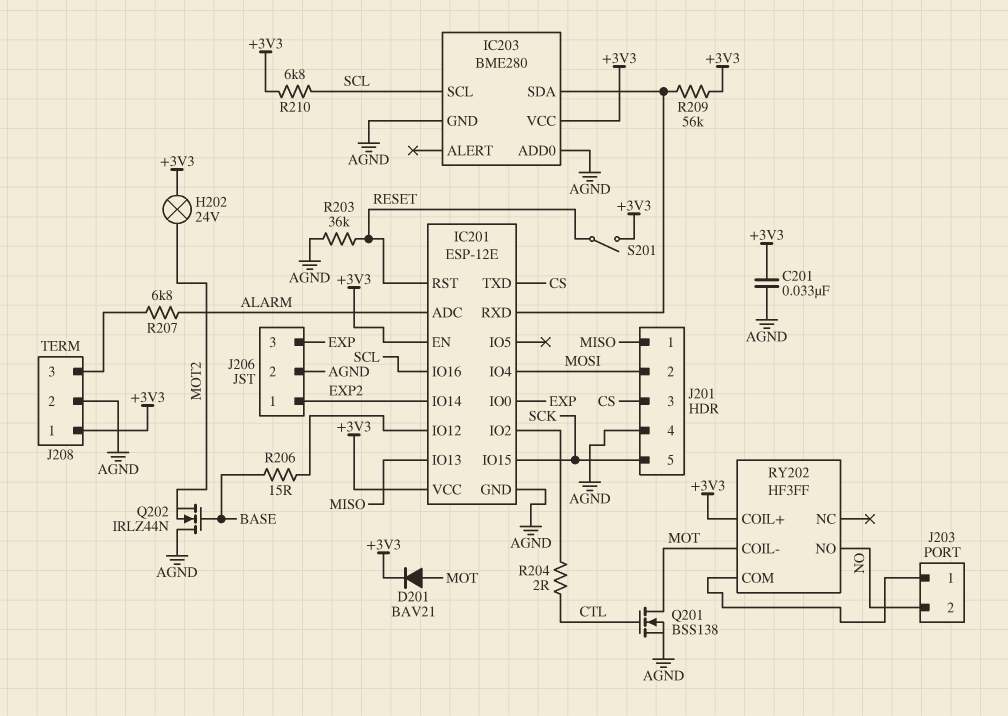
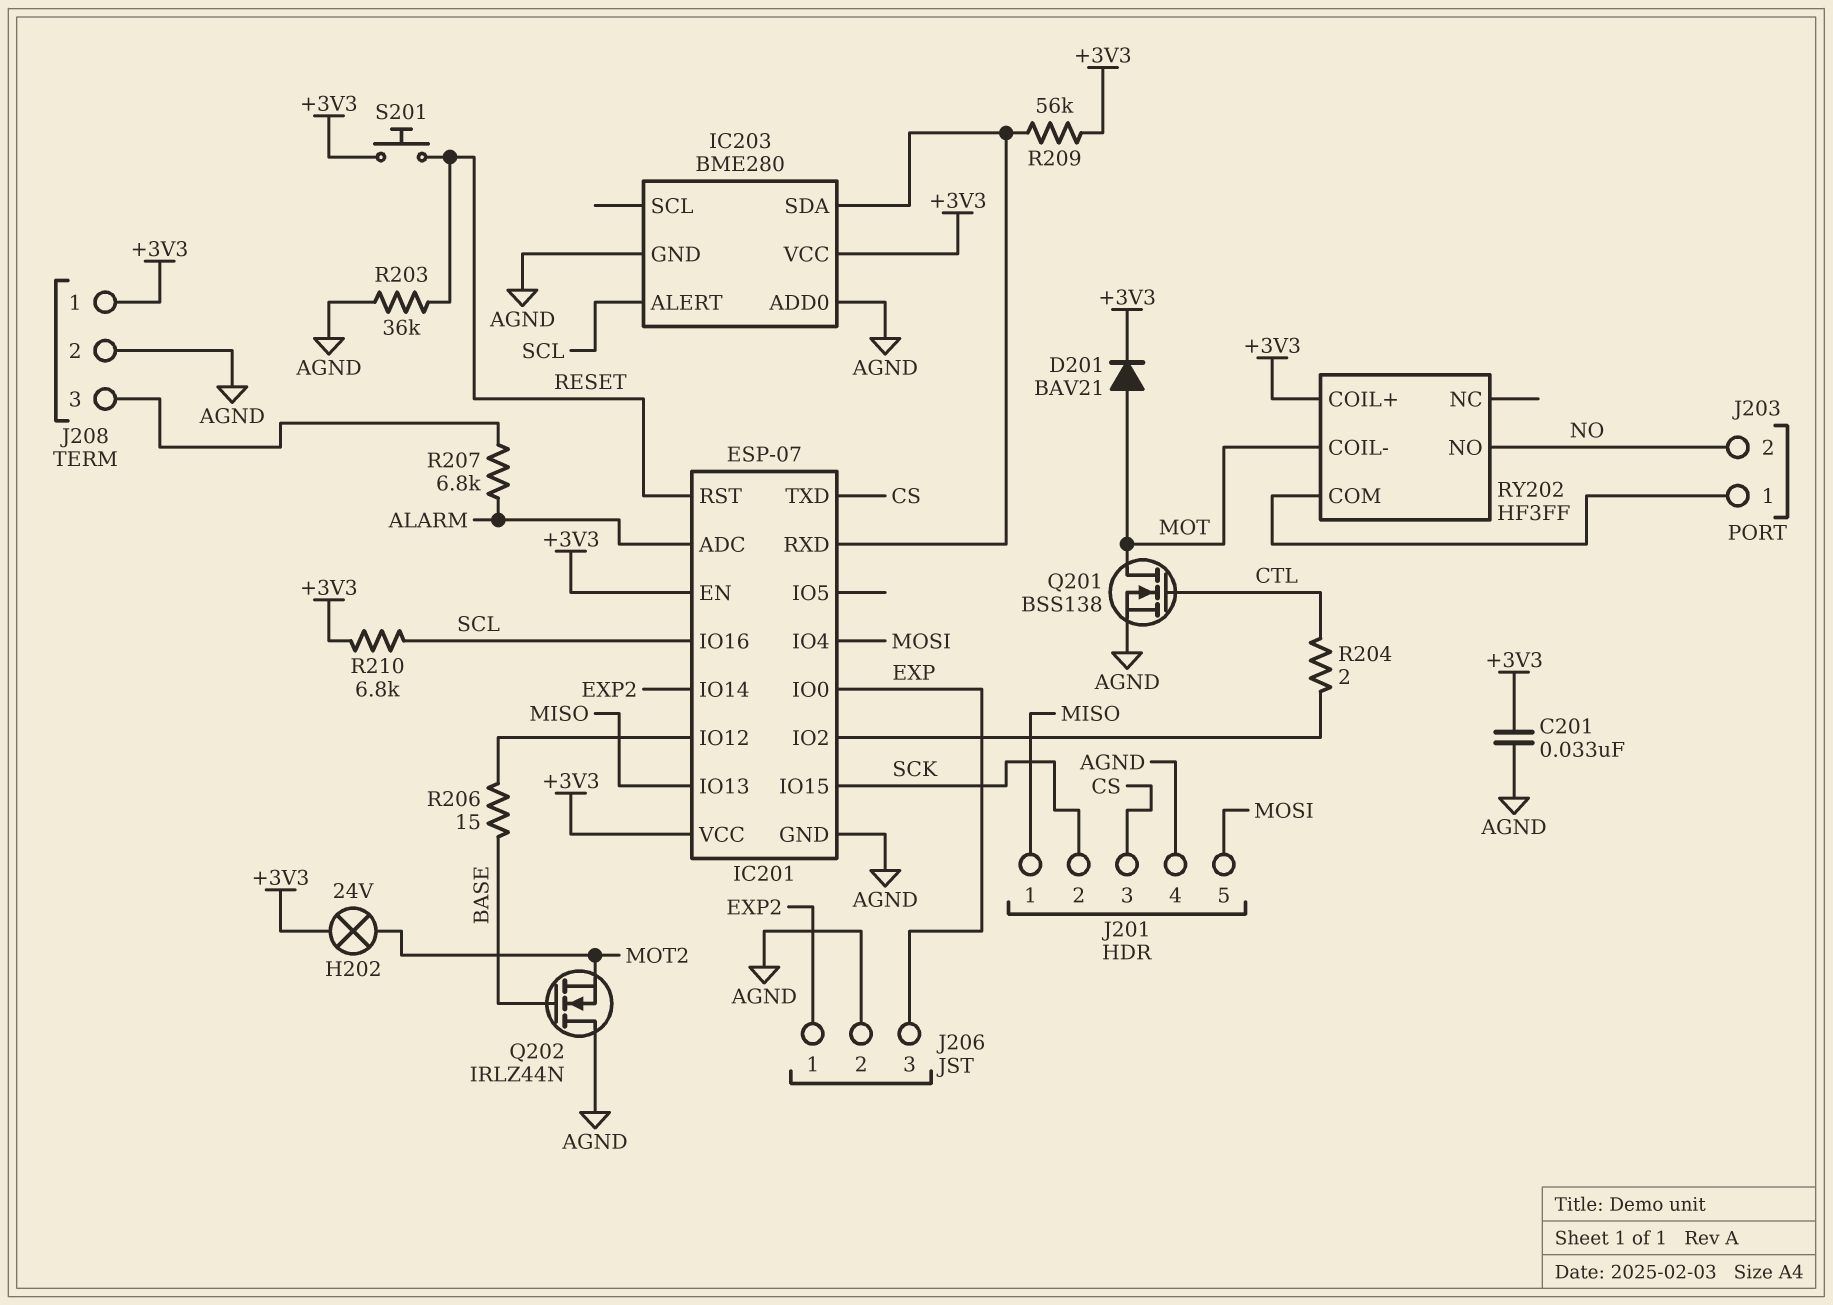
IC201: ESP-12E -> ESP-07
IC203 pin ALERT: none -> SCL
IC203 pin SCL: SCL -> none
J201 pin 2: MOSI -> SCK
J201 pin 5: SCK -> MOSI
S201: switch (+3V3, RESET) -> button (+3V3, RESET)

